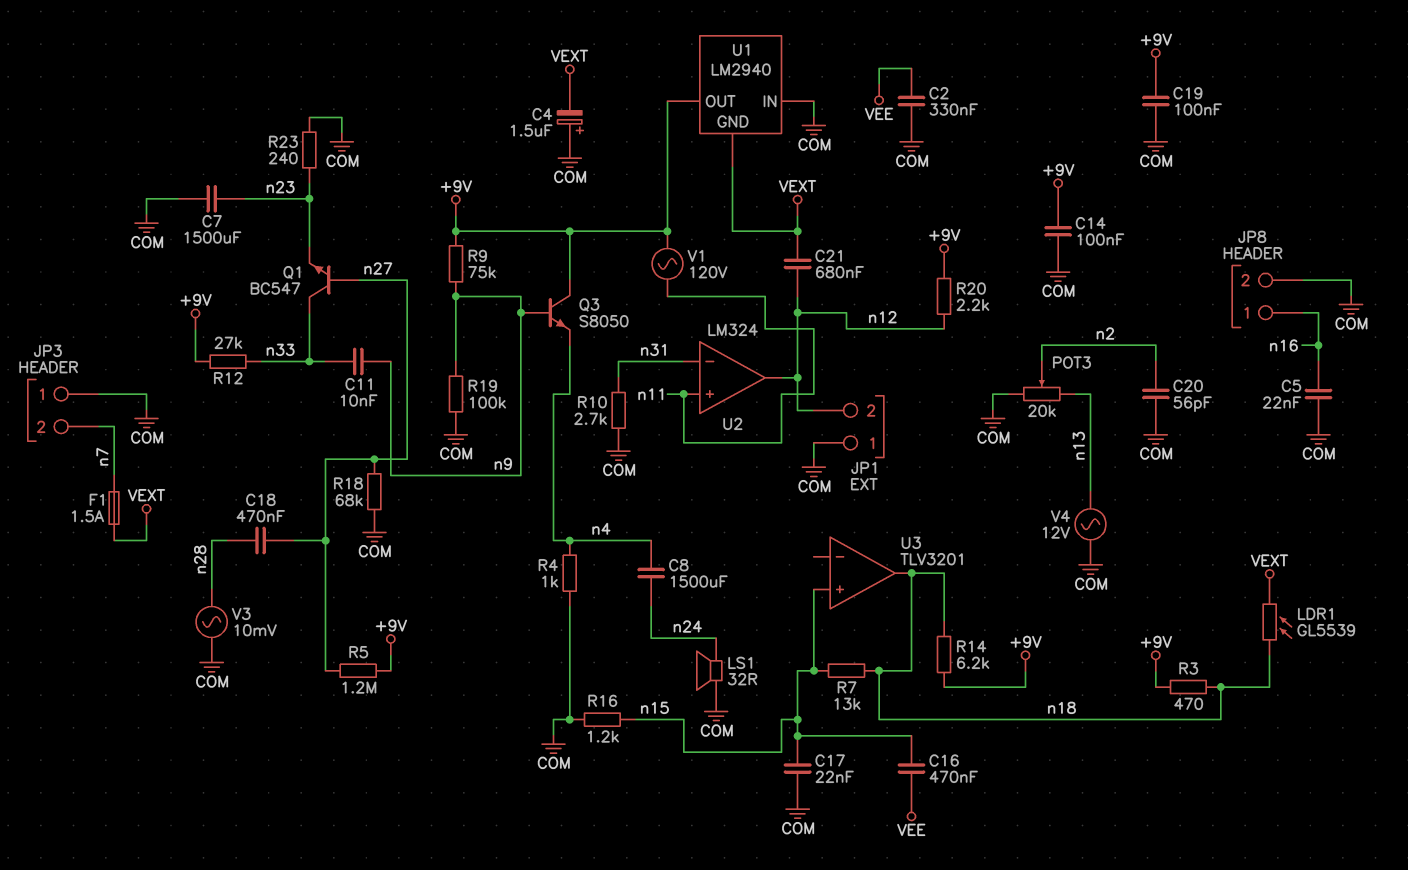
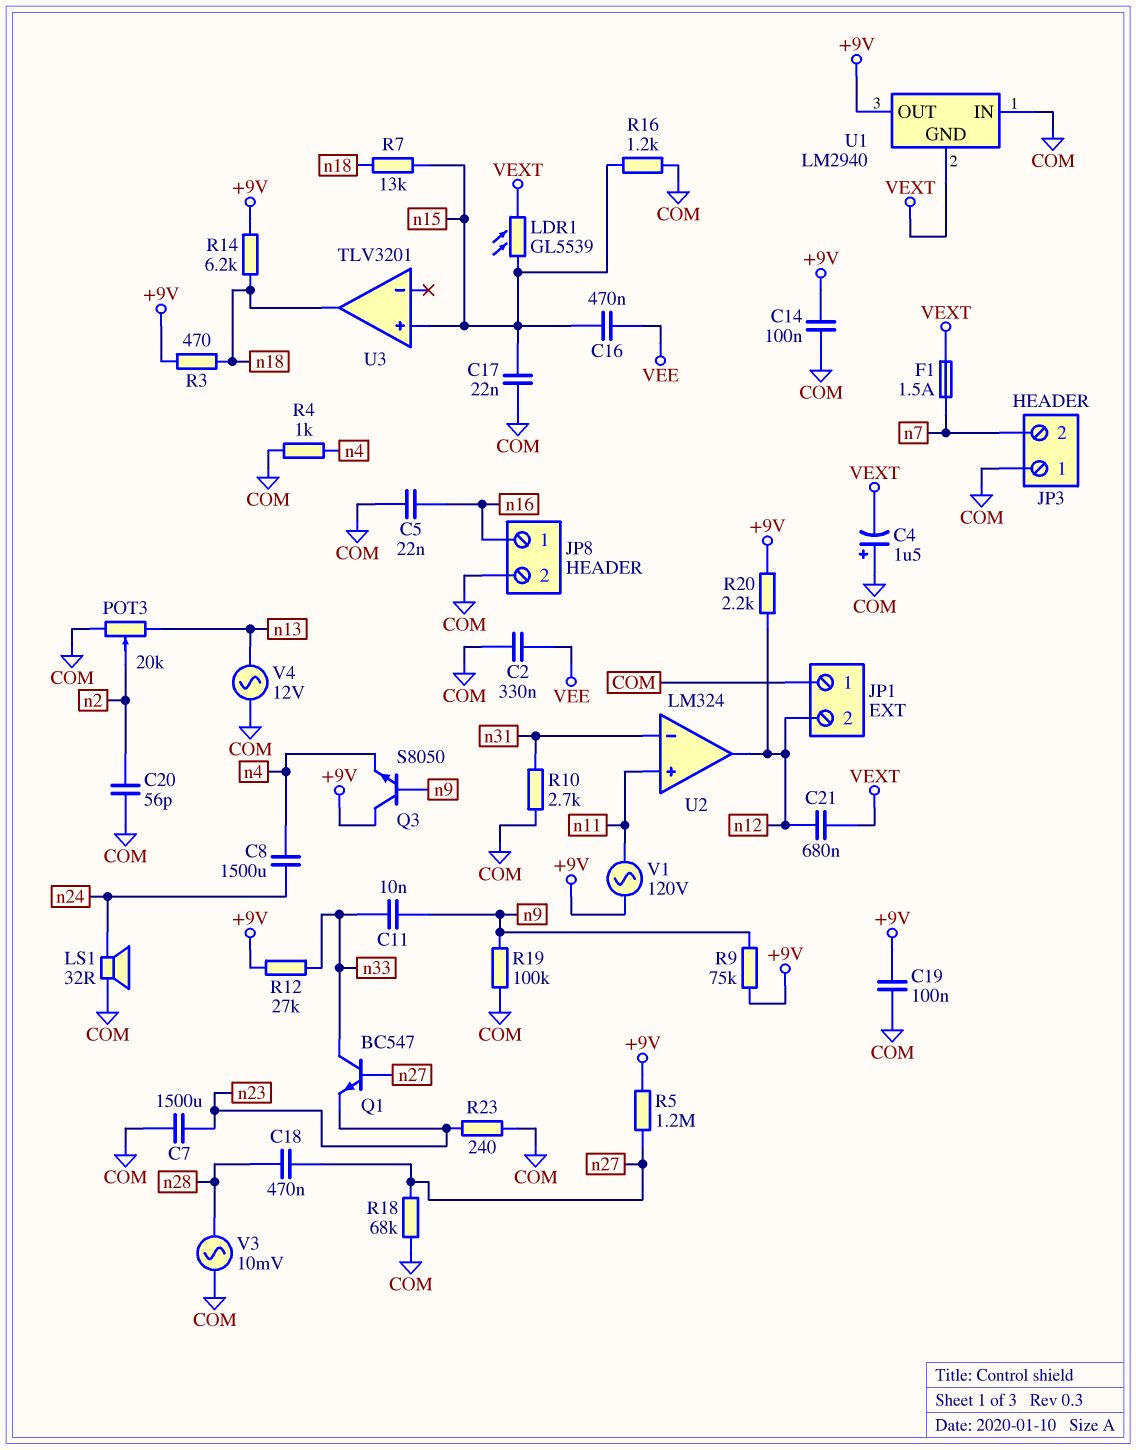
LDR1: GL5539 (VEXT, n18) -> GL5539 (VEXT, n15)

